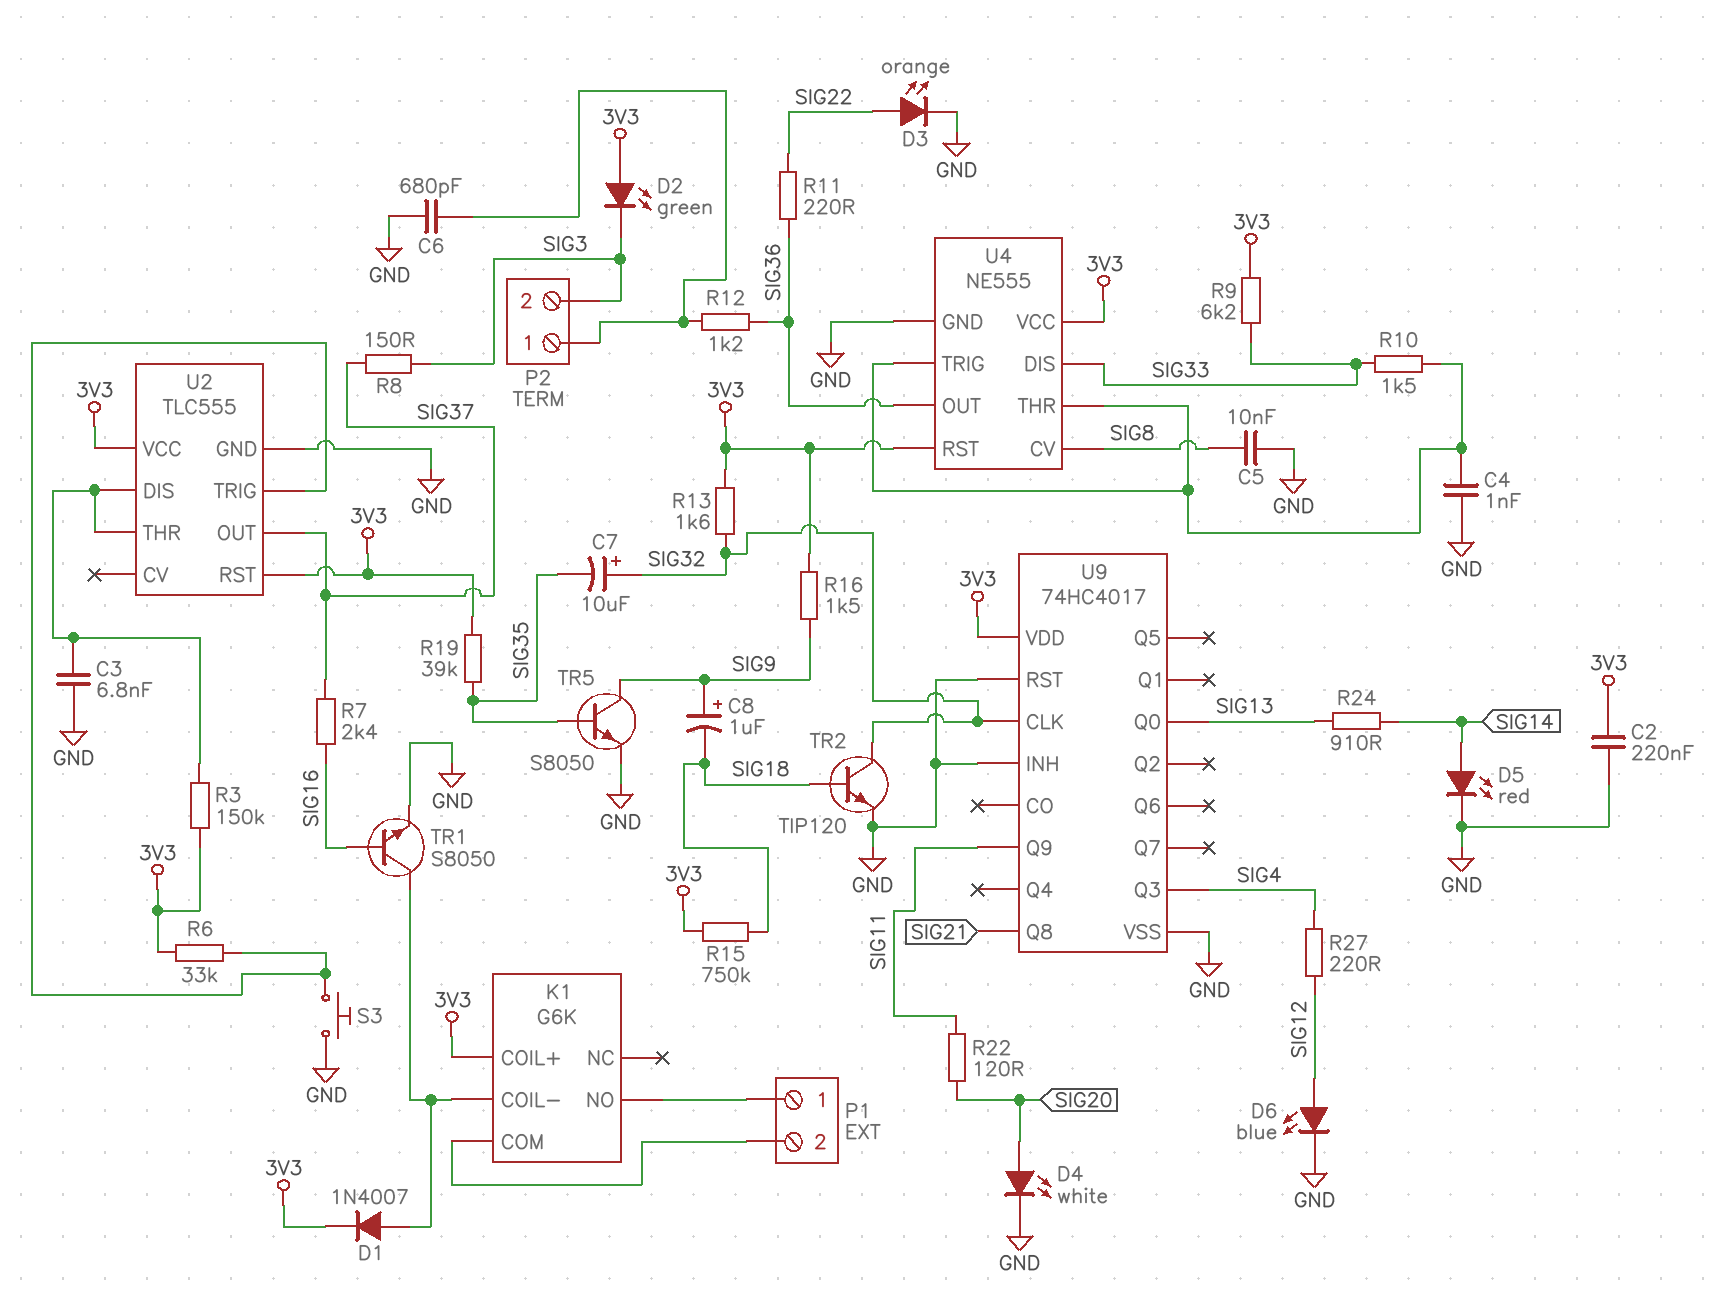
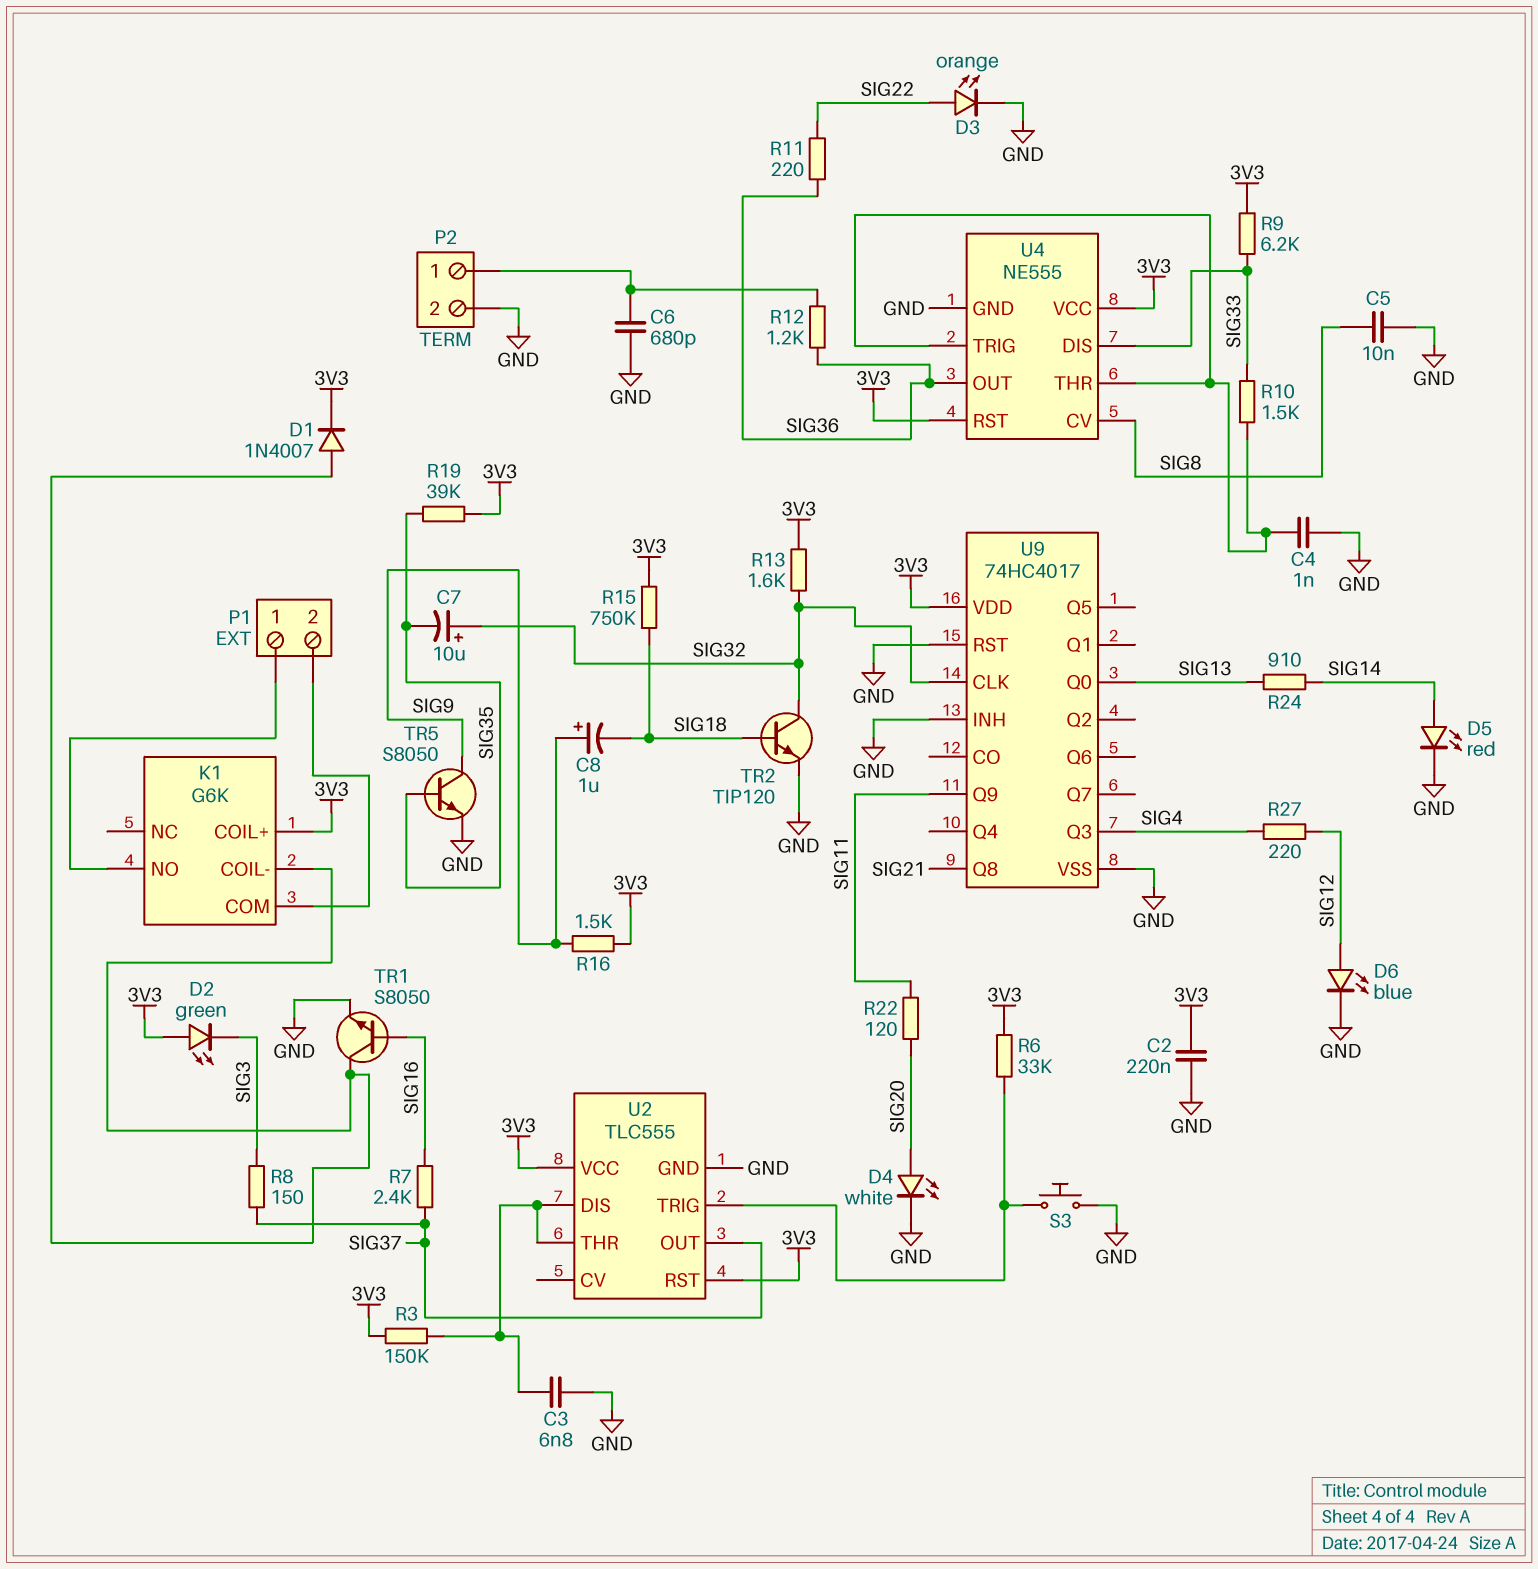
P2 pin 2: SIG3 -> GND

